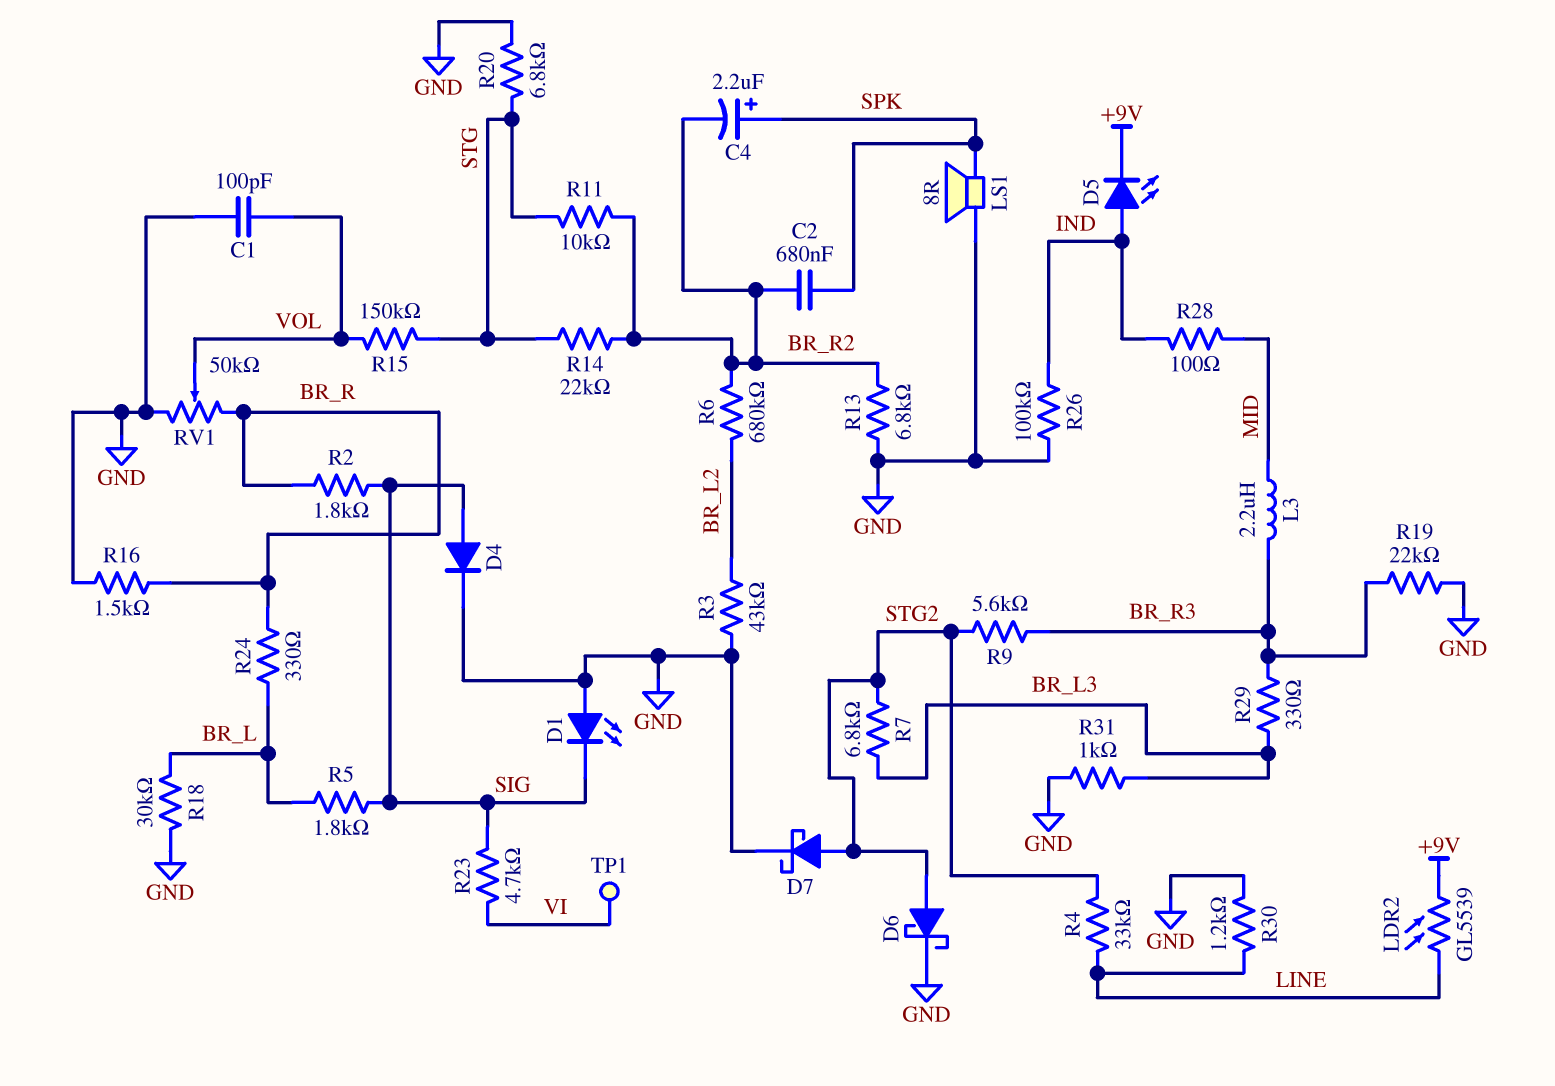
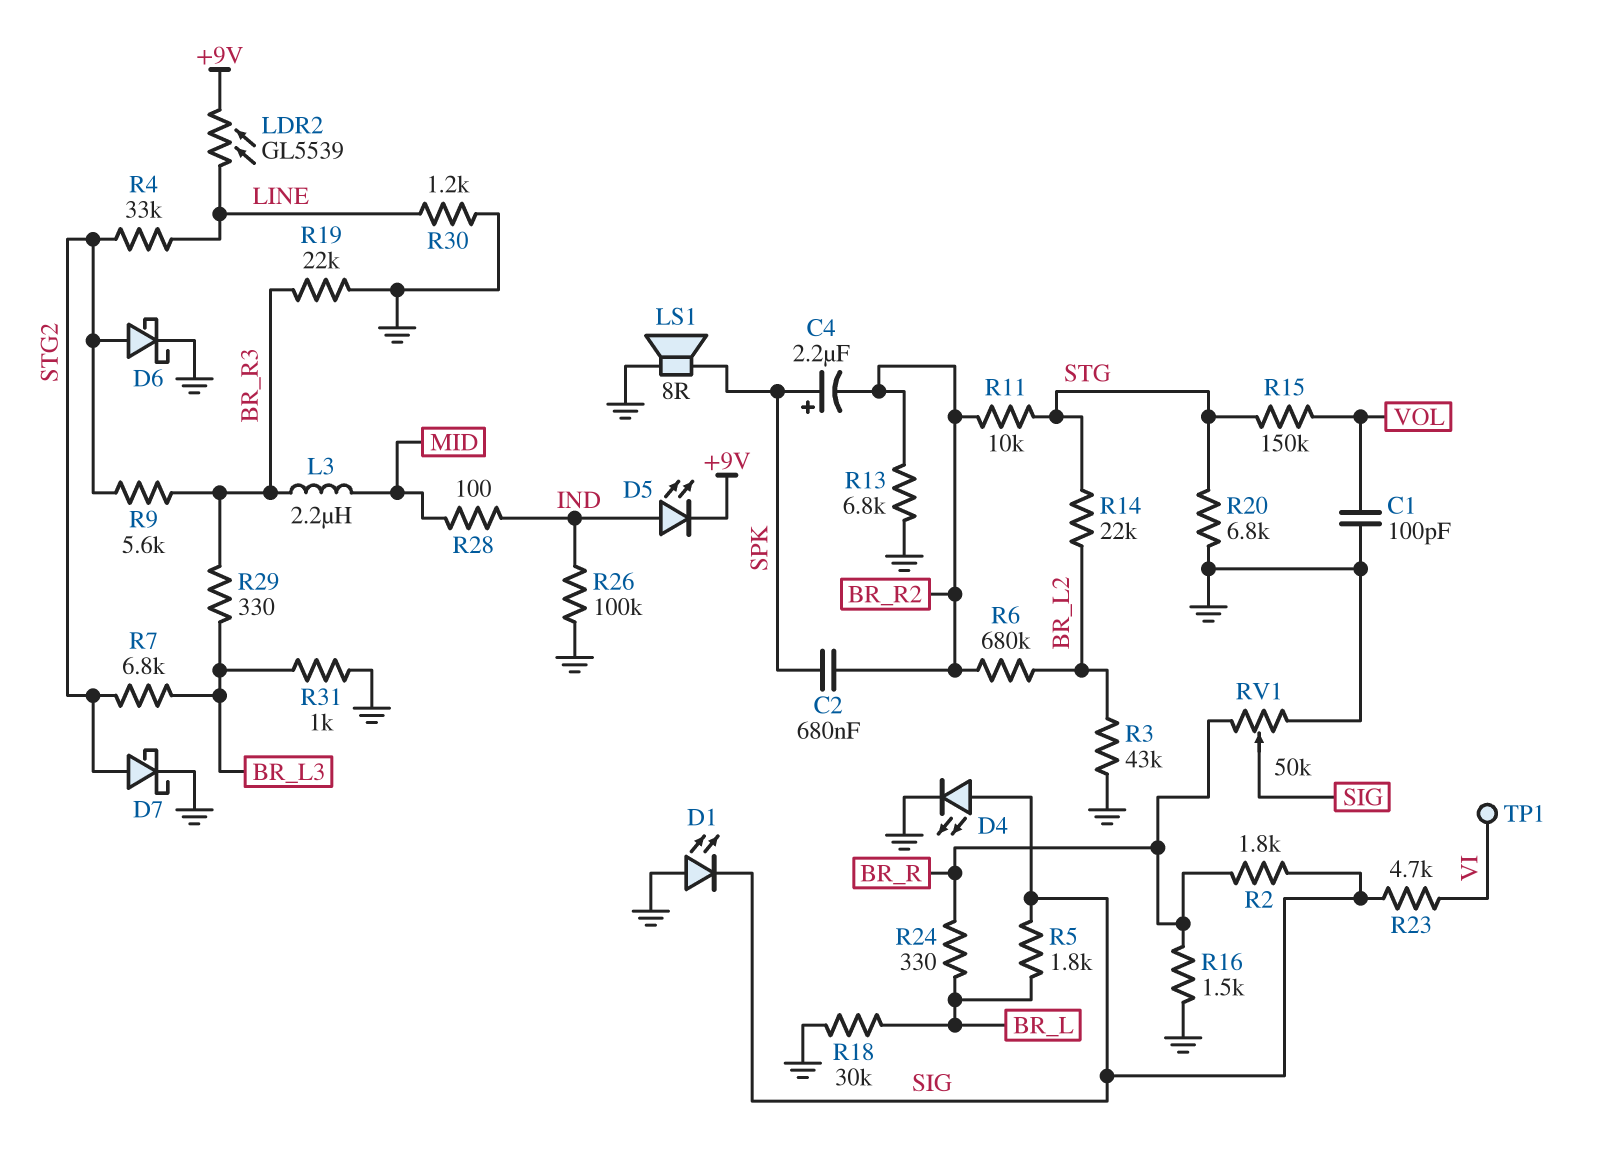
D4: diode (A SIG, K GND) -> LED (A SIG, K GND)
R14: 22k (BR_R2, STG) -> 22k (BR_L2, STG)
RV1: 50k (BR_R, GND, wiper VOL) -> 50k (BR_R, GND, wiper SIG)

